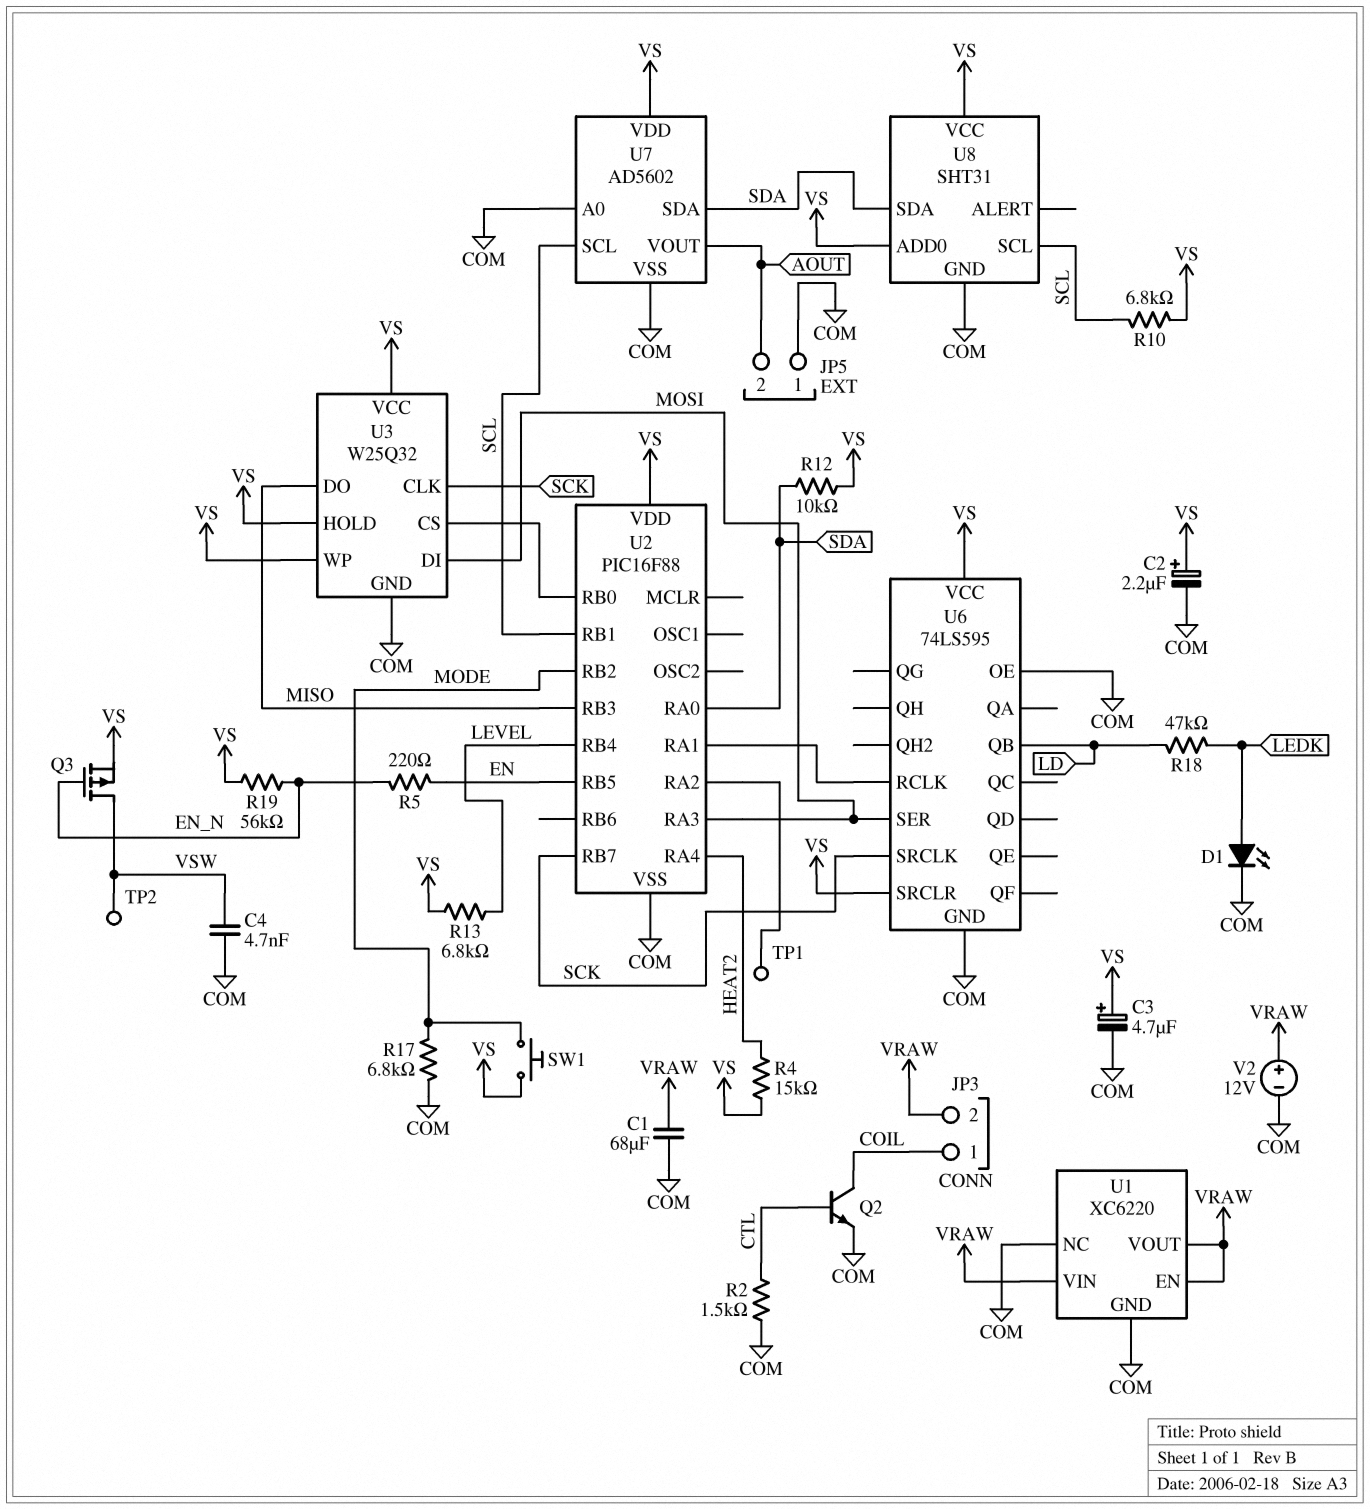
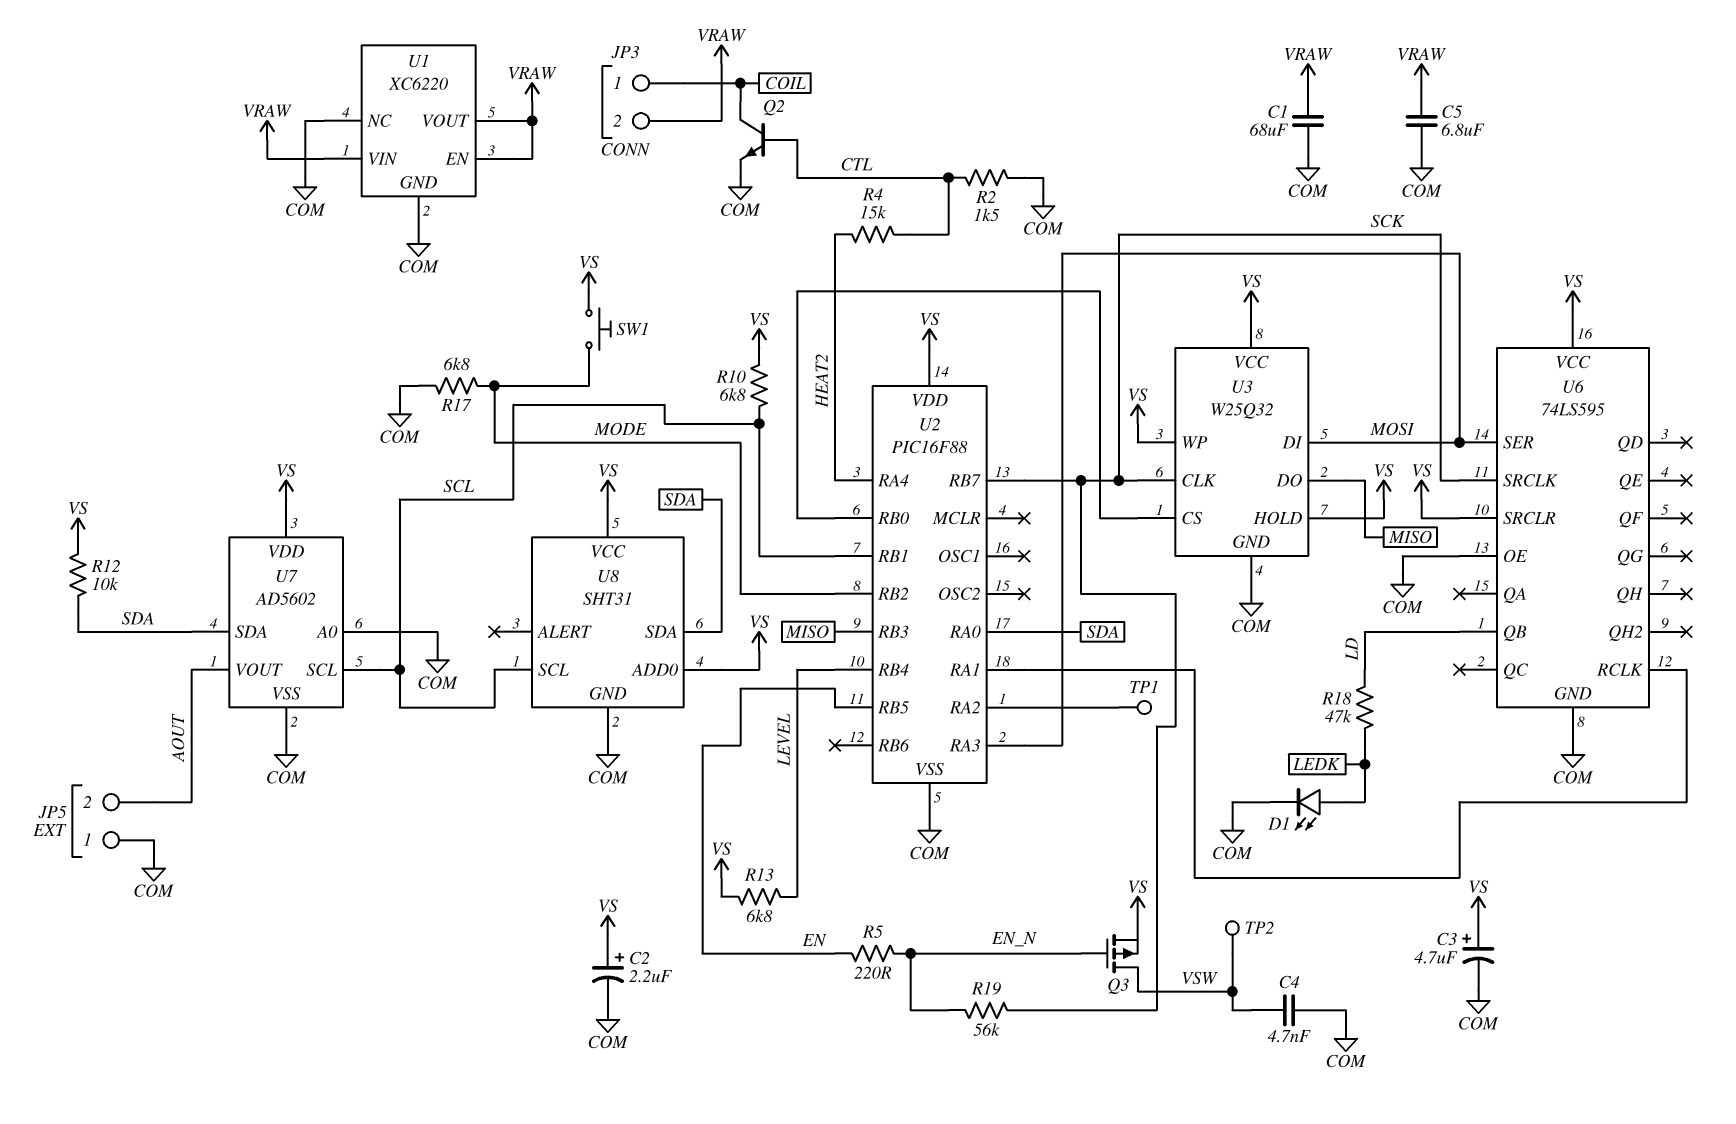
C5: none -> 6.8uF (COM, VRAW)
R4: 15k (HEAT2, VS) -> 15k (CTL, HEAT2)
R19: 56k (EN_N, VS) -> 56k (EN_N, SCK)
V2: 12V (plus VRAW, minus COM) -> none

